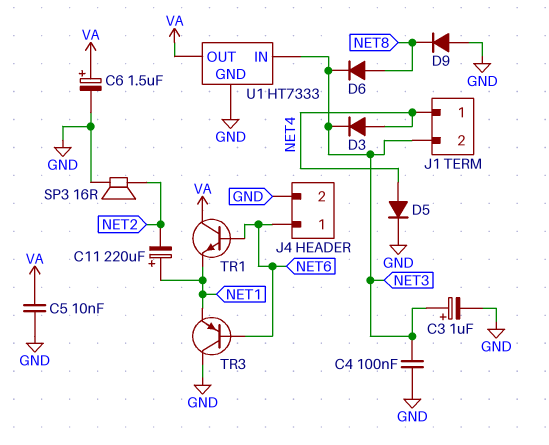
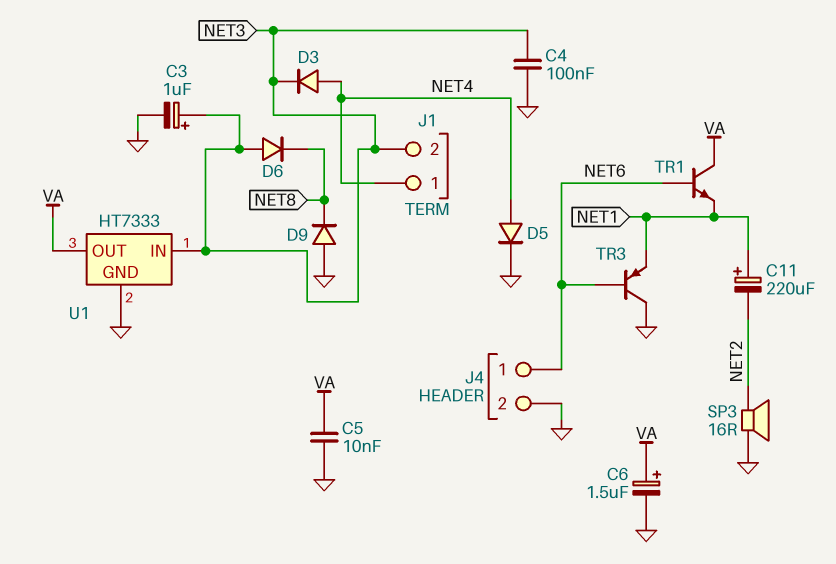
D6: diode (A NET8, K NET3) -> diode (A NET3, K NET8)

